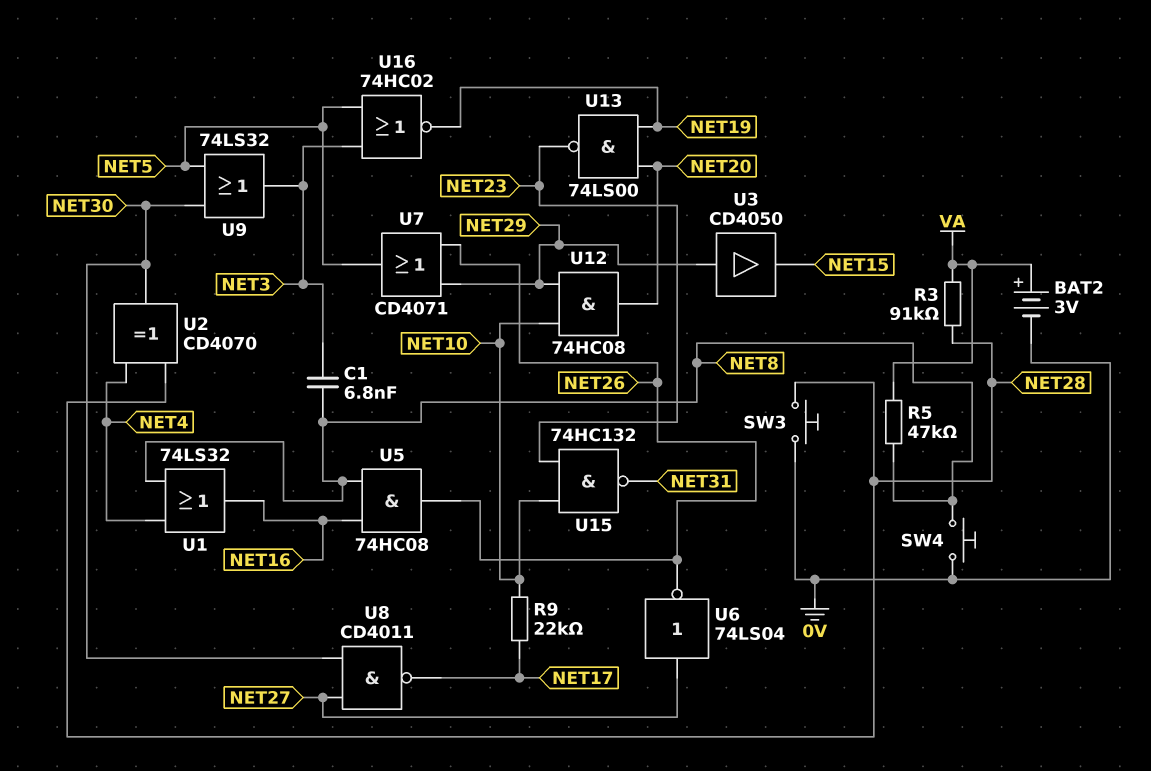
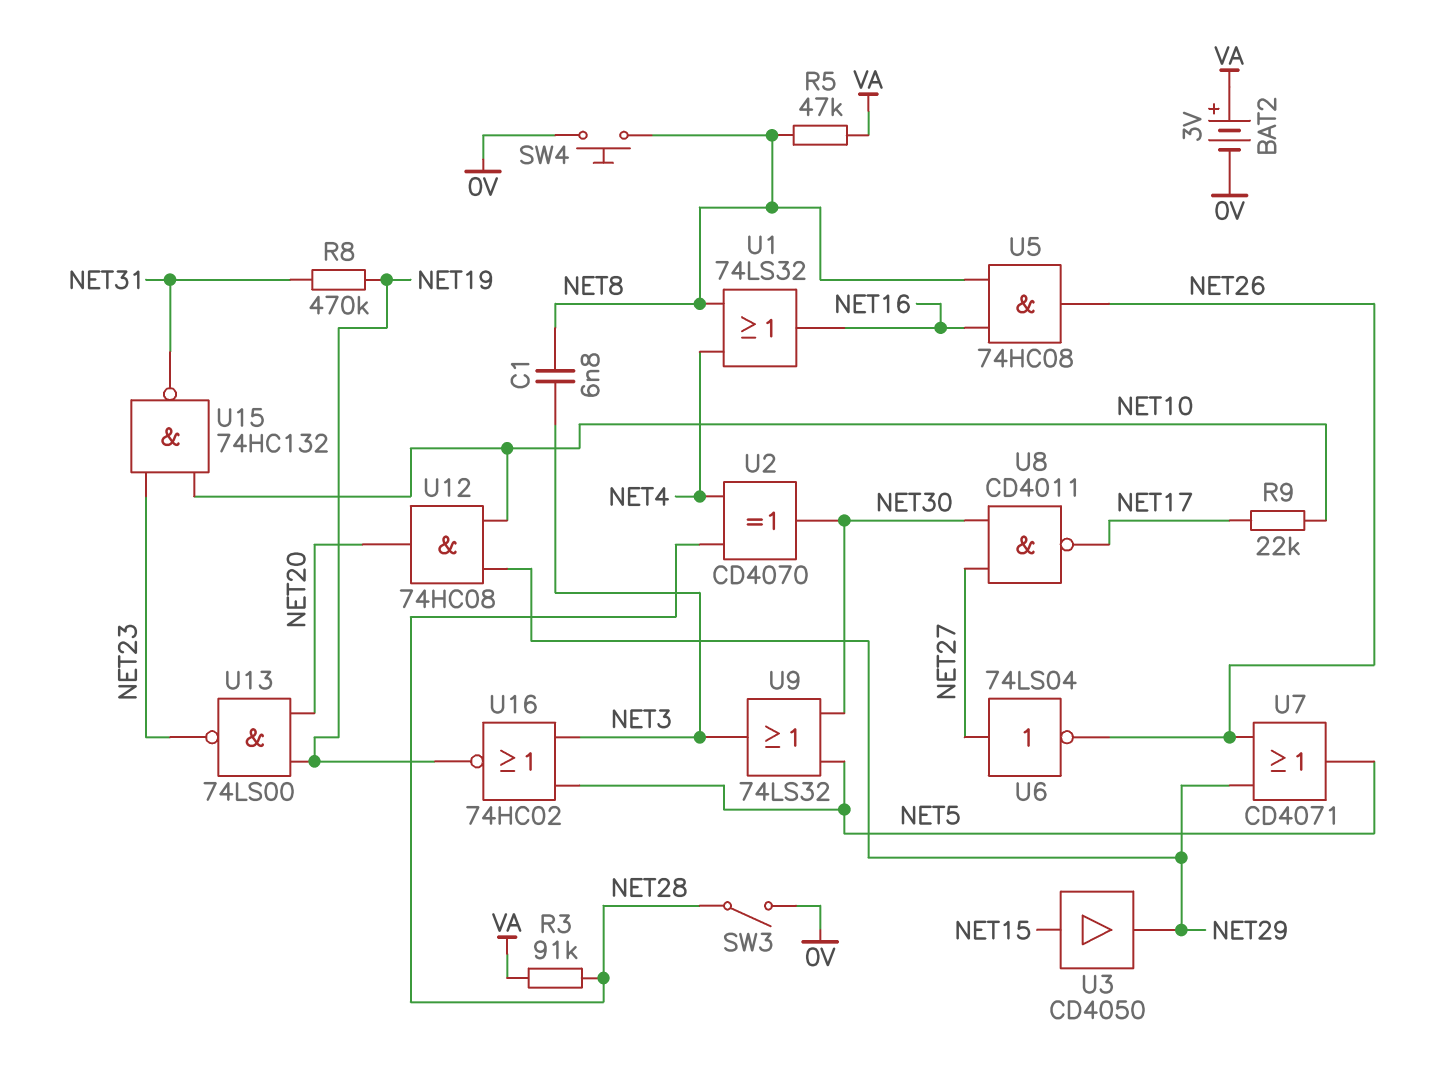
R8: none -> 470k (NET19, NET31)
SW3: button (0V, NET28) -> switch (0V, NET28)
U3: buffer CD4050 (in NET29, out NET15) -> buffer CD4050 (in NET15, out NET29)

